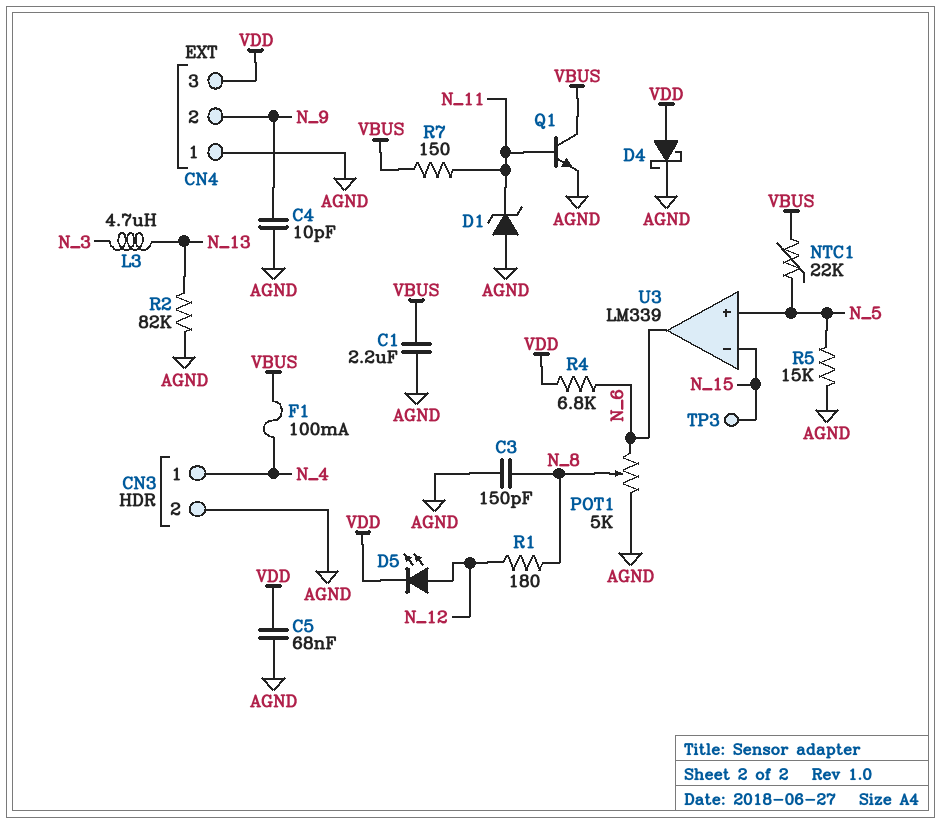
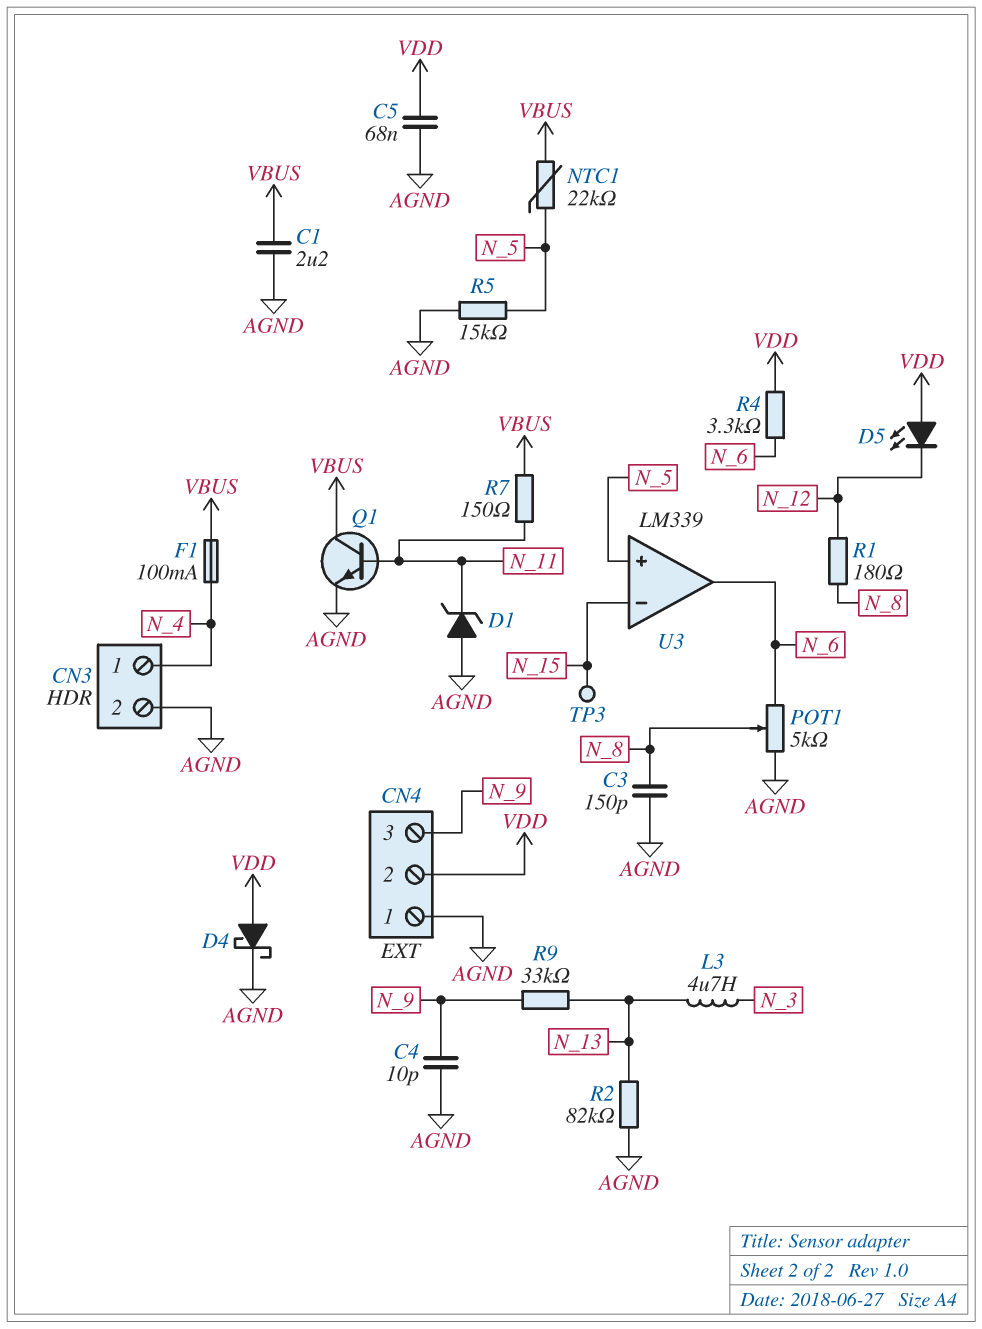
CN4 pin 2: N_9 -> VDD
CN4 pin 3: VDD -> N_9
D5: LED (A N_12, K VDD) -> LED (A VDD, K N_12)
R4: 6.8k (N_6, VDD) -> 3.3k (N_6, VDD)
R9: none -> 33k (N_9, N_13)

